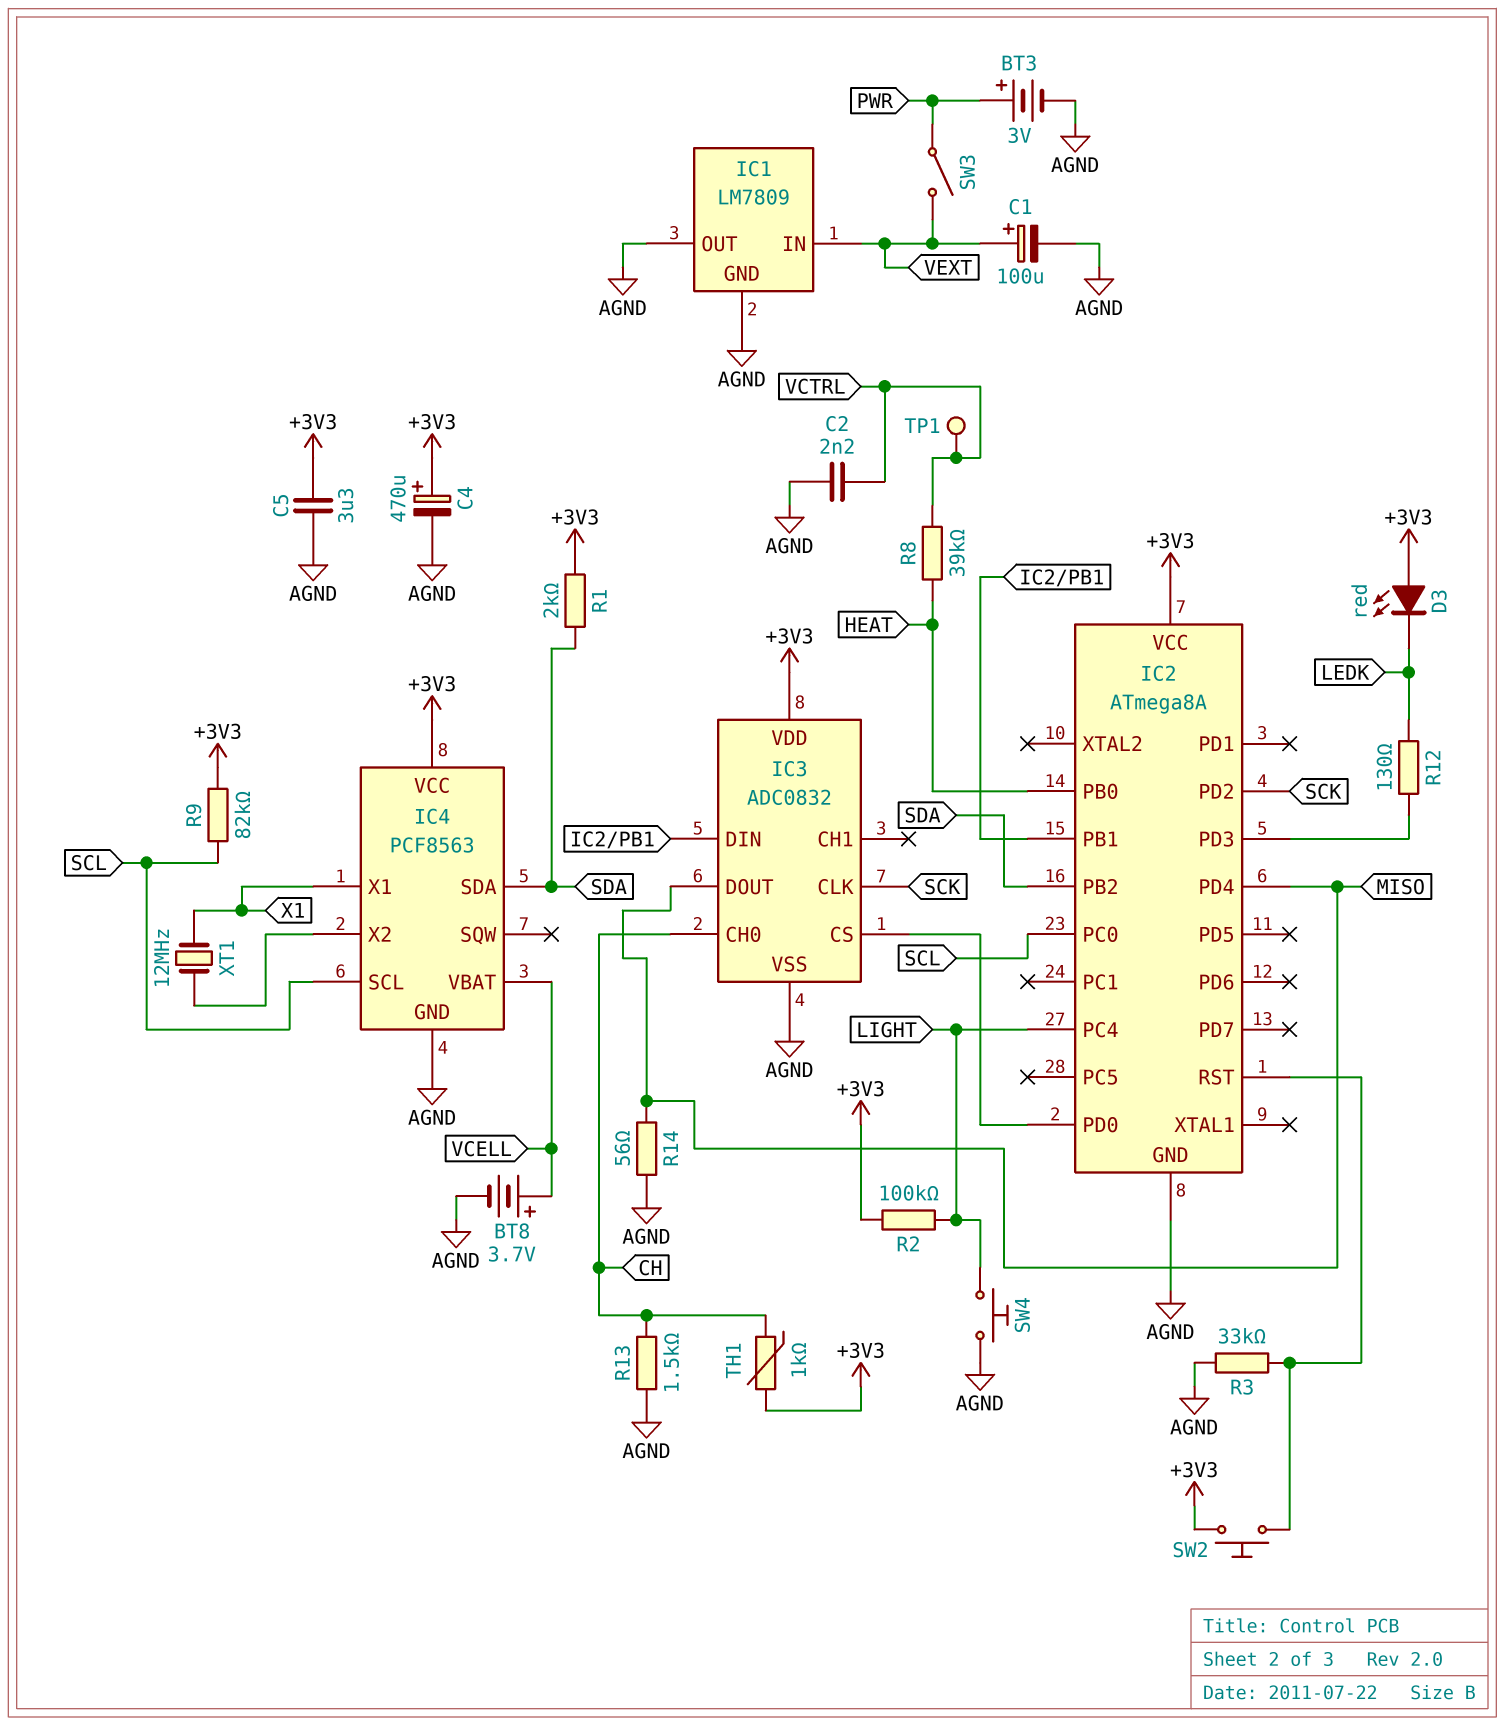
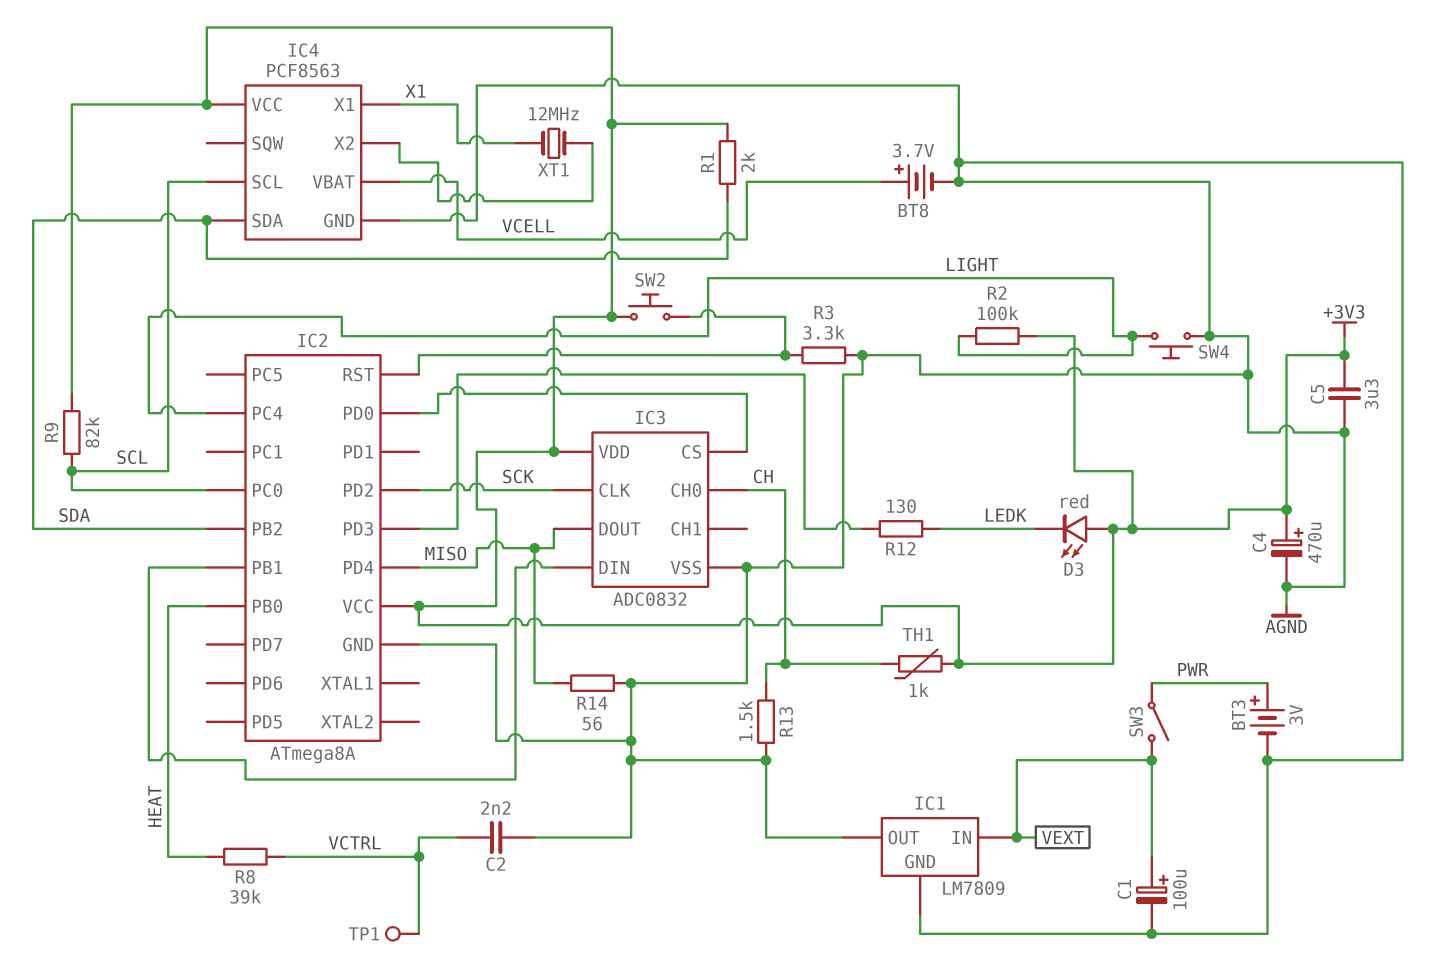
R3: 33k (AGND, IC2/RST) -> 3.3k (AGND, IC2/RST)

